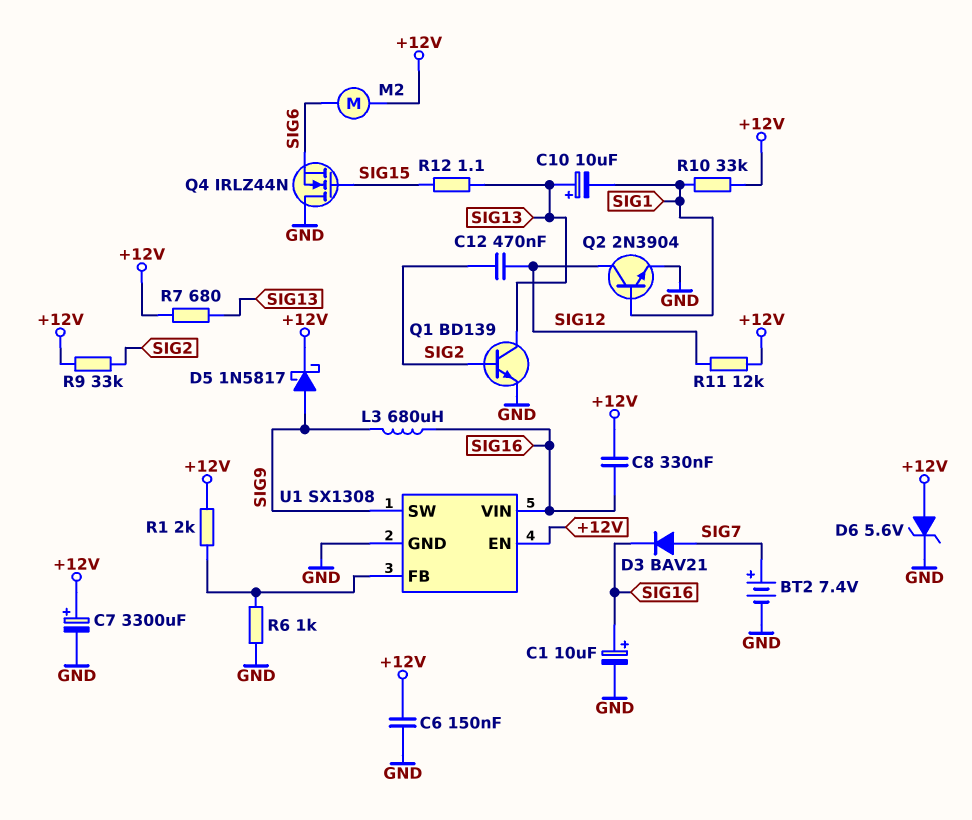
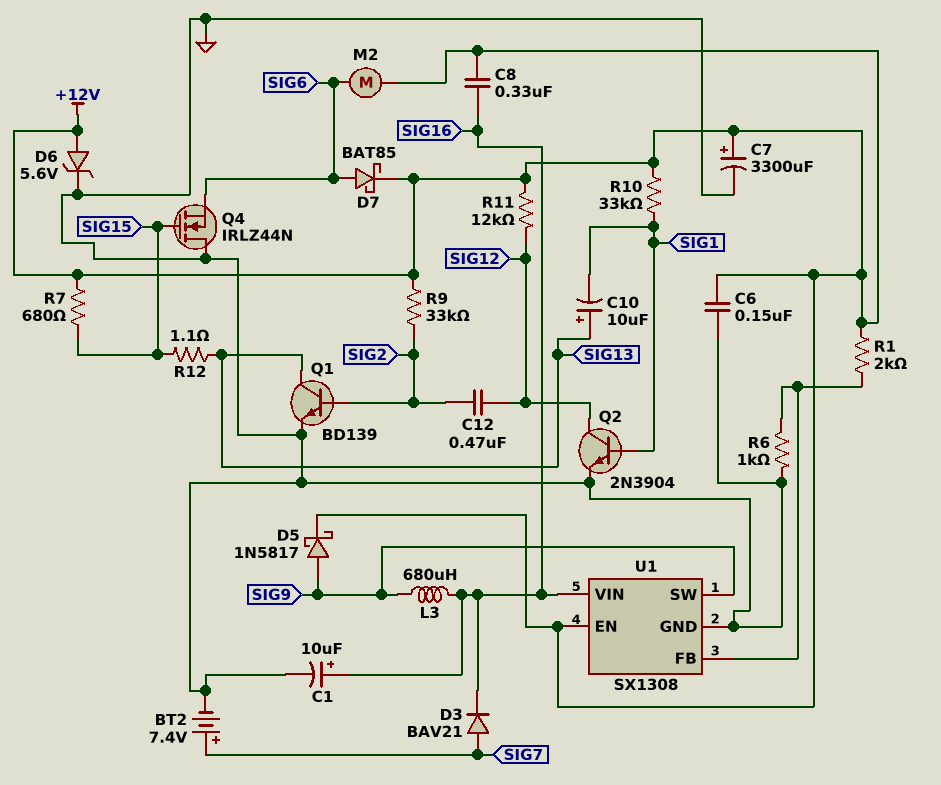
D7: none -> schottky BAT85 (A SIG6, K +12V)
R7: 680 (+12V, SIG13) -> 680 (+12V, SIG15)

